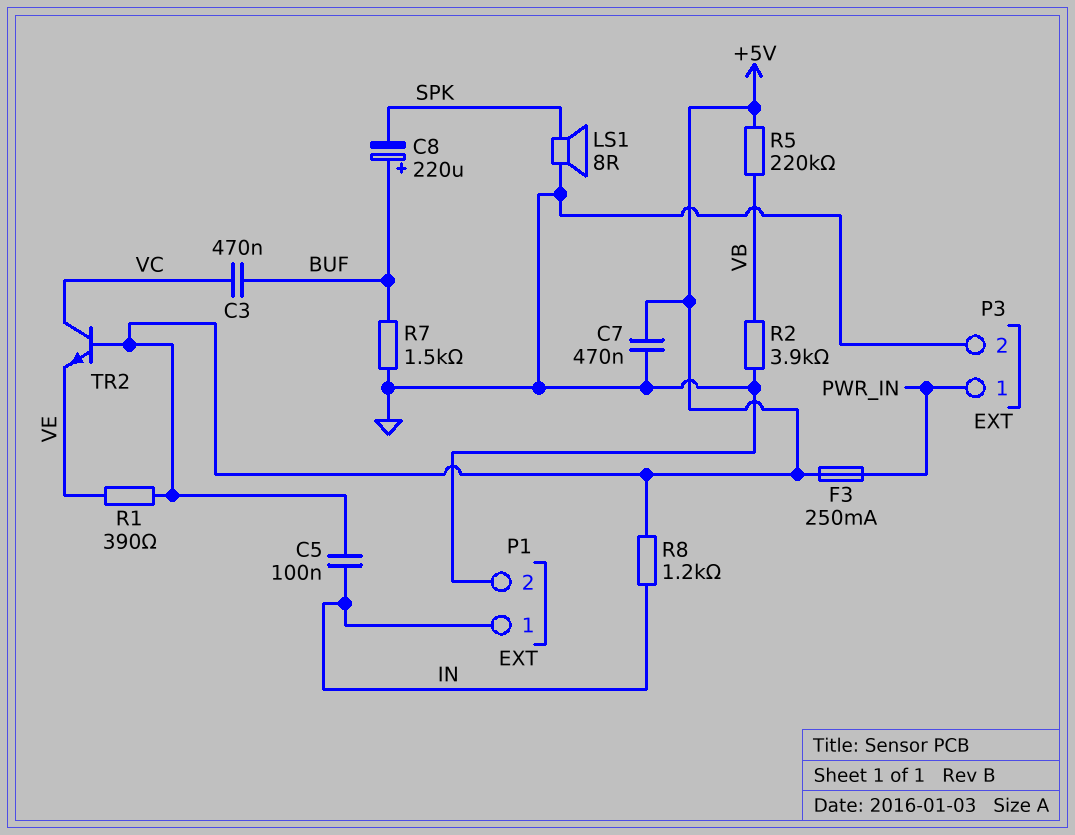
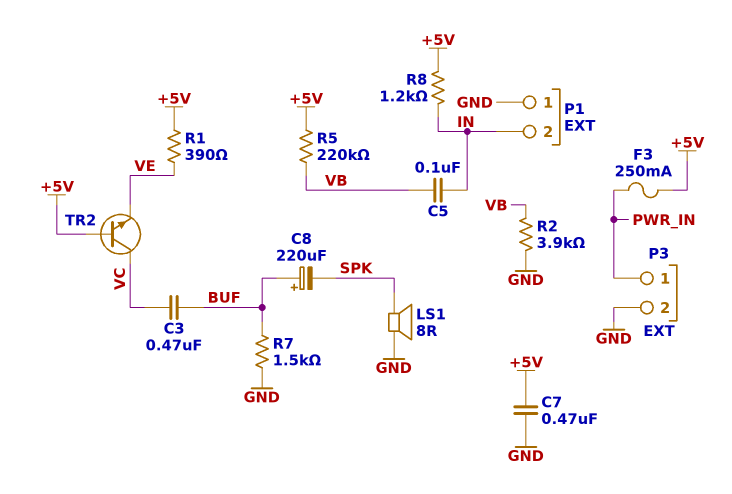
C5: 100nF (+5V, IN) -> 100nF (IN, VB)
P1 pin 1: IN -> GND
P1 pin 2: GND -> IN

